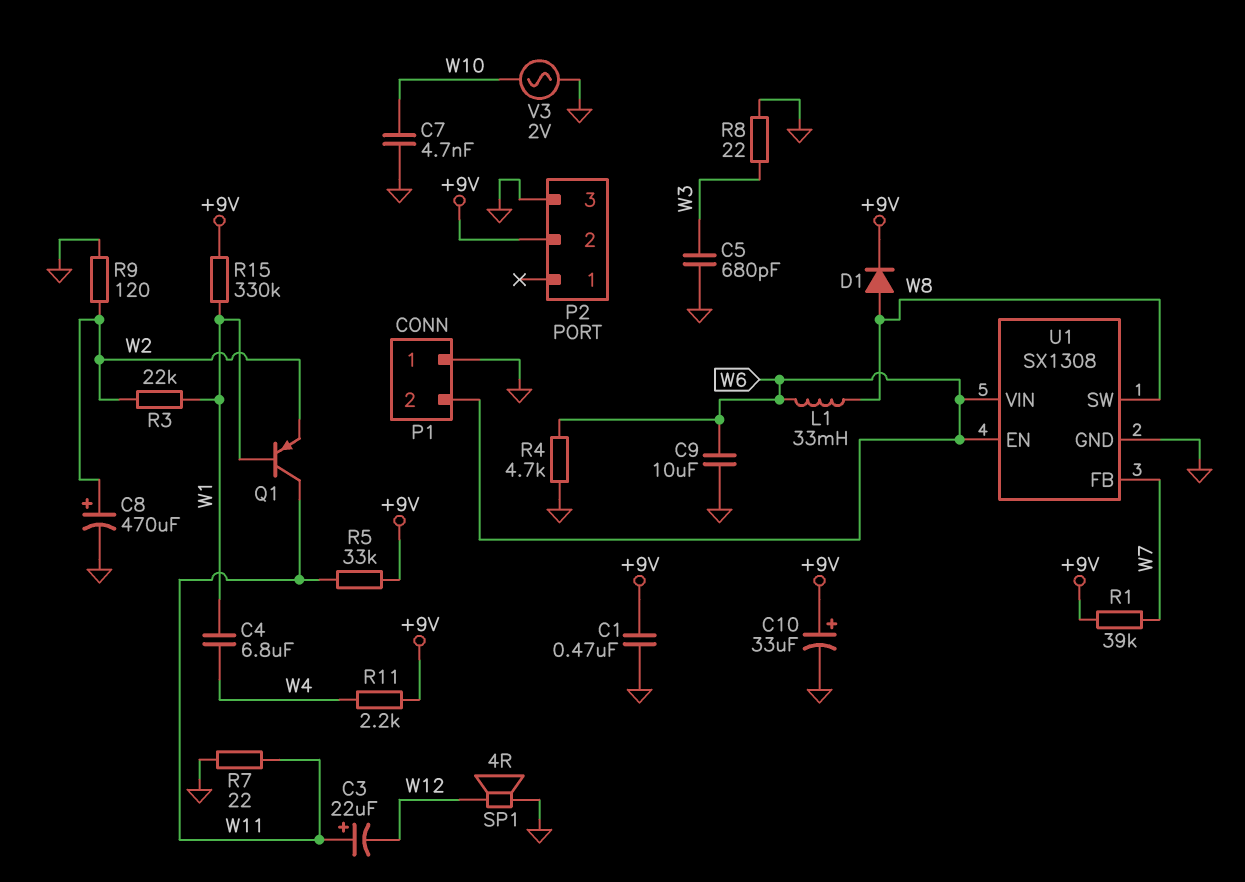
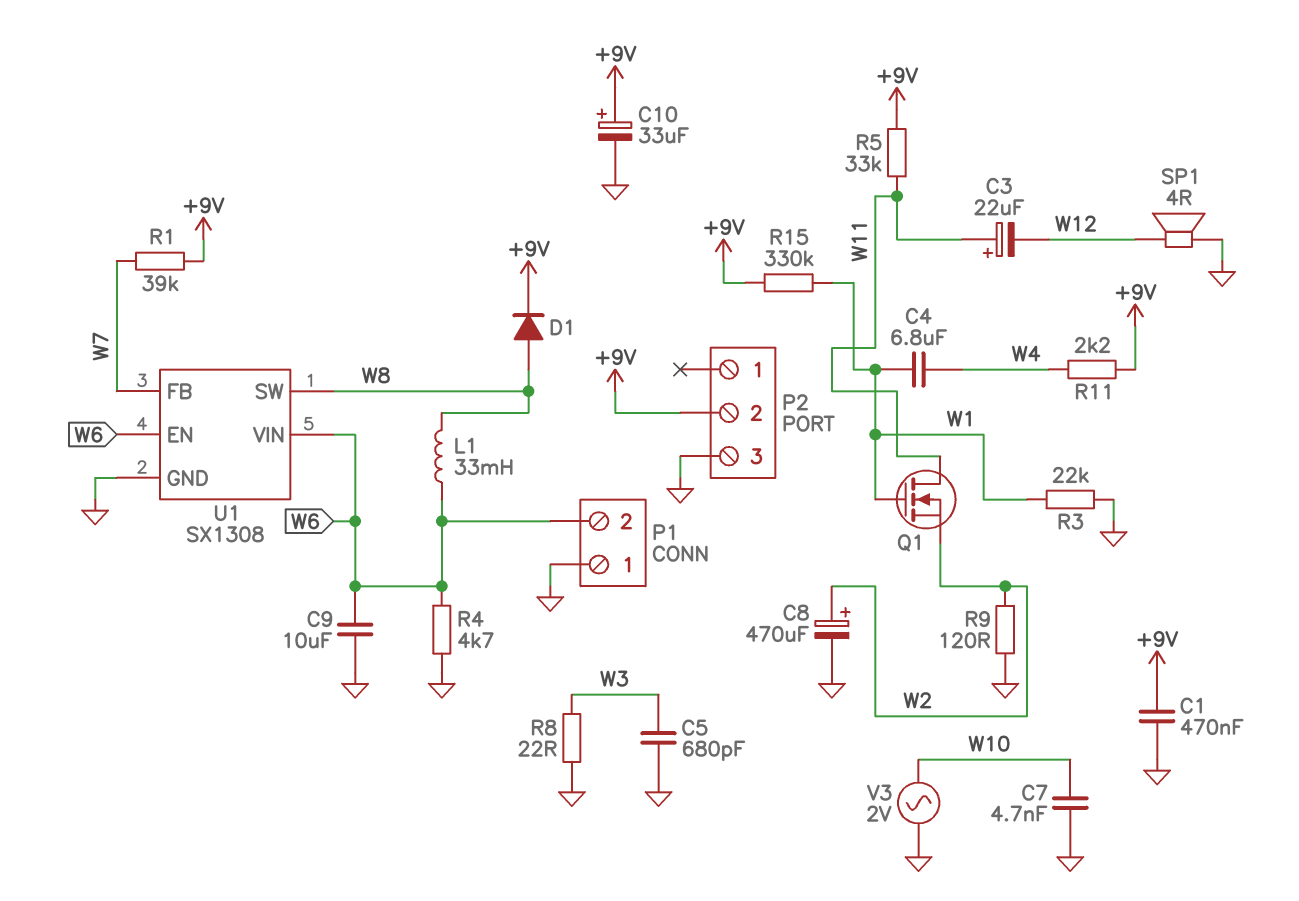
Q1: PNP (B W1, C W11, E W2) -> NMOS (G W1, D W11, S W2)
R3: 22k (W1, W2) -> 22k (GND, W1)
R7: 22 (GND, W11) -> none

